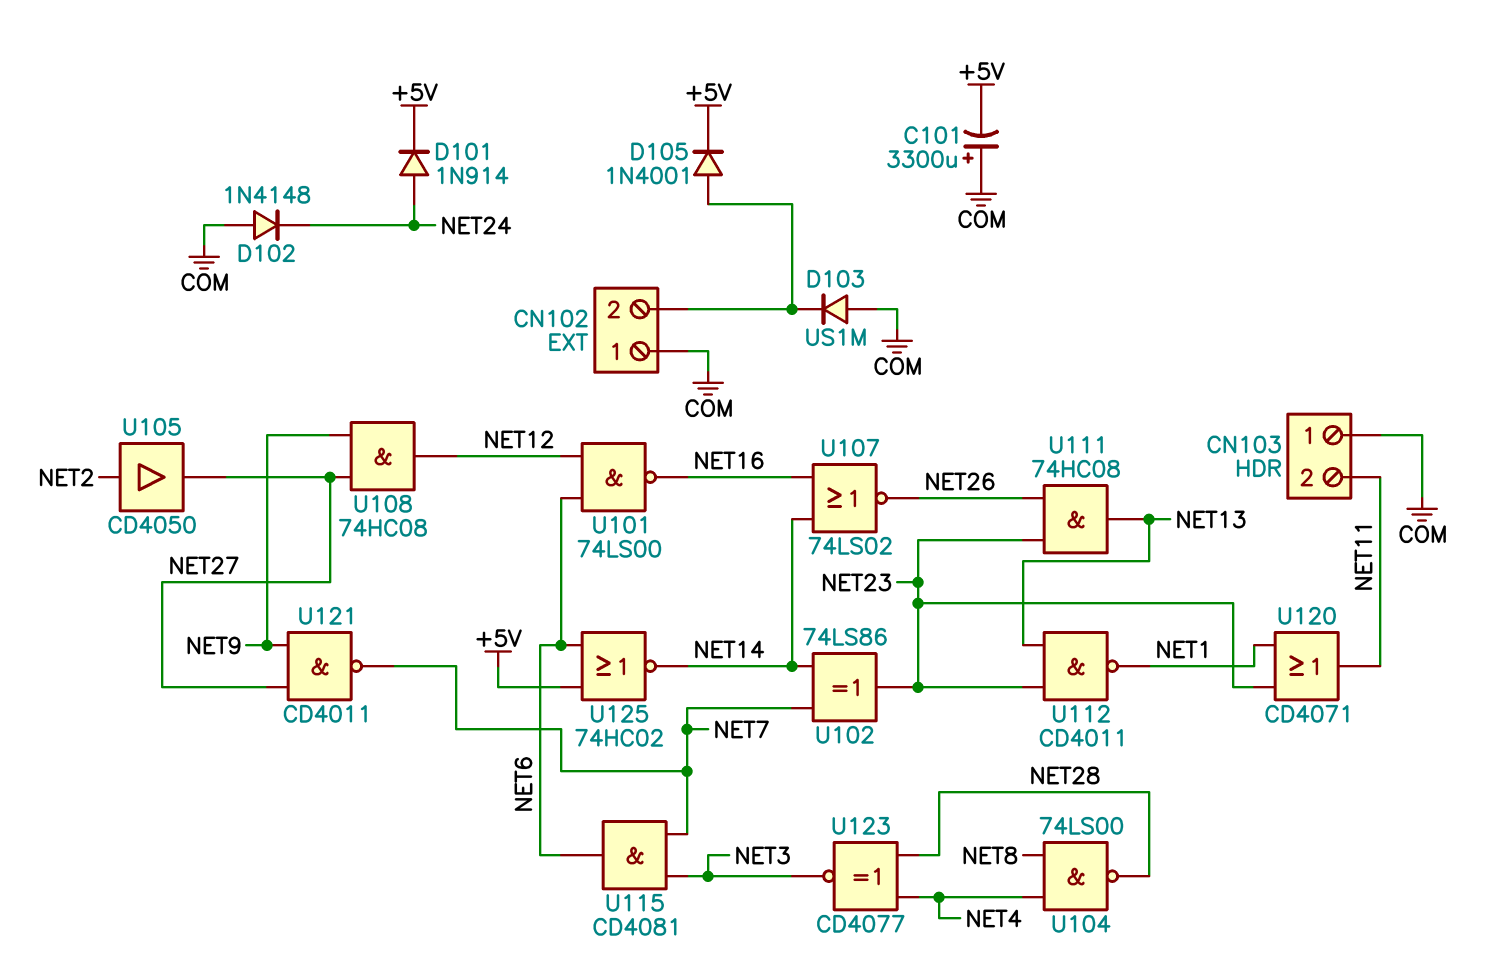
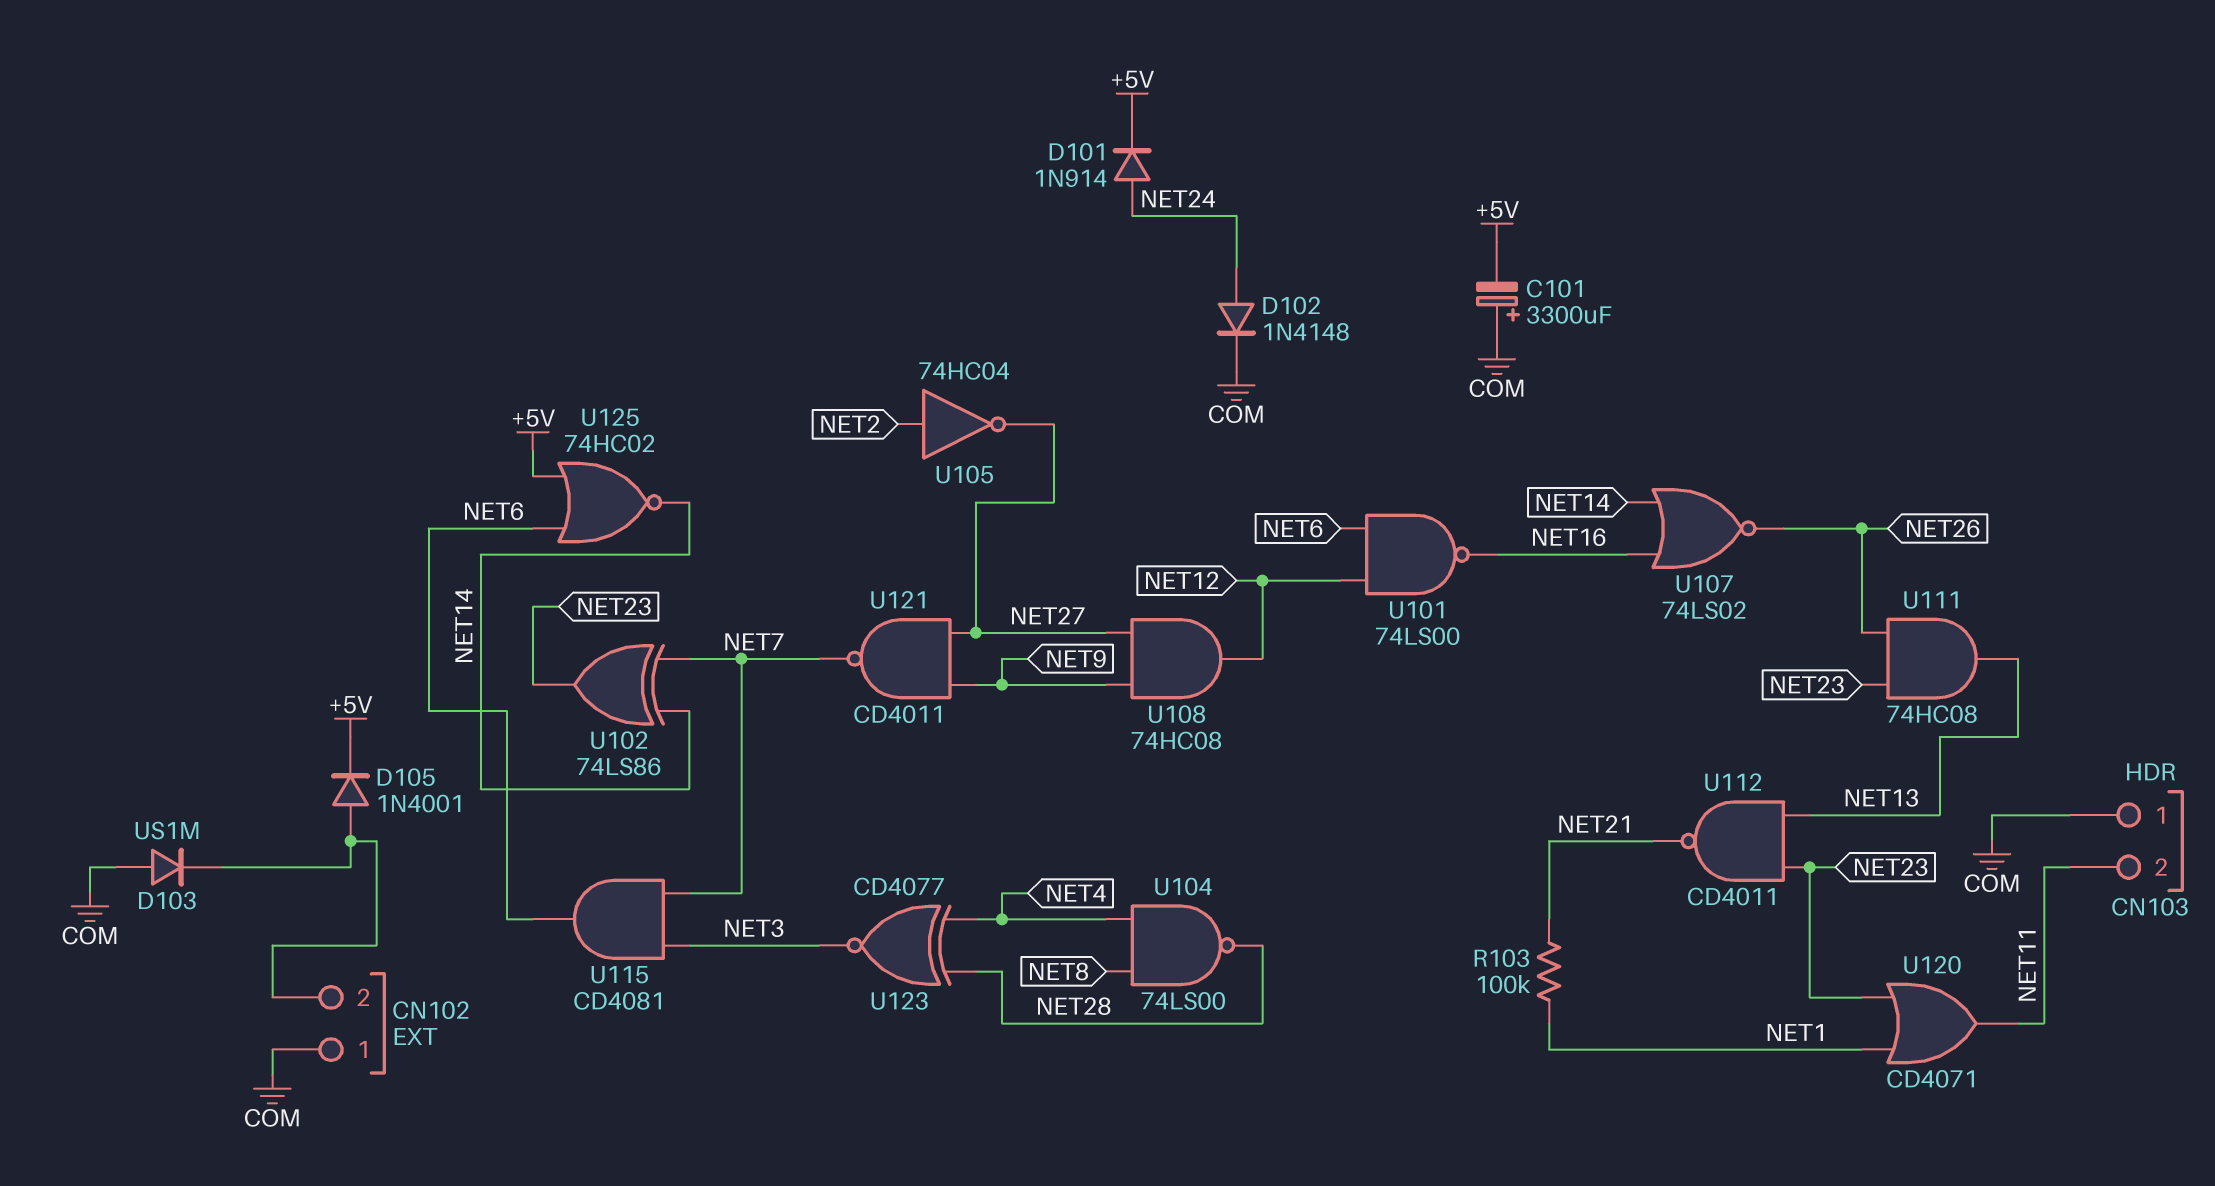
D102: diode 1N4148 (A COM, K NET24) -> diode 1N4148 (A NET24, K COM)
R103: none -> 100k (NET1, NET21)
U105: buffer CD4050 (in NET2, out NET27) -> NOT 74HC04 (in NET2, out NET27)
U112: NAND CD4011 (in NET13, in NET23, out NET1) -> NAND CD4011 (in NET13, in NET23, out NET21)

